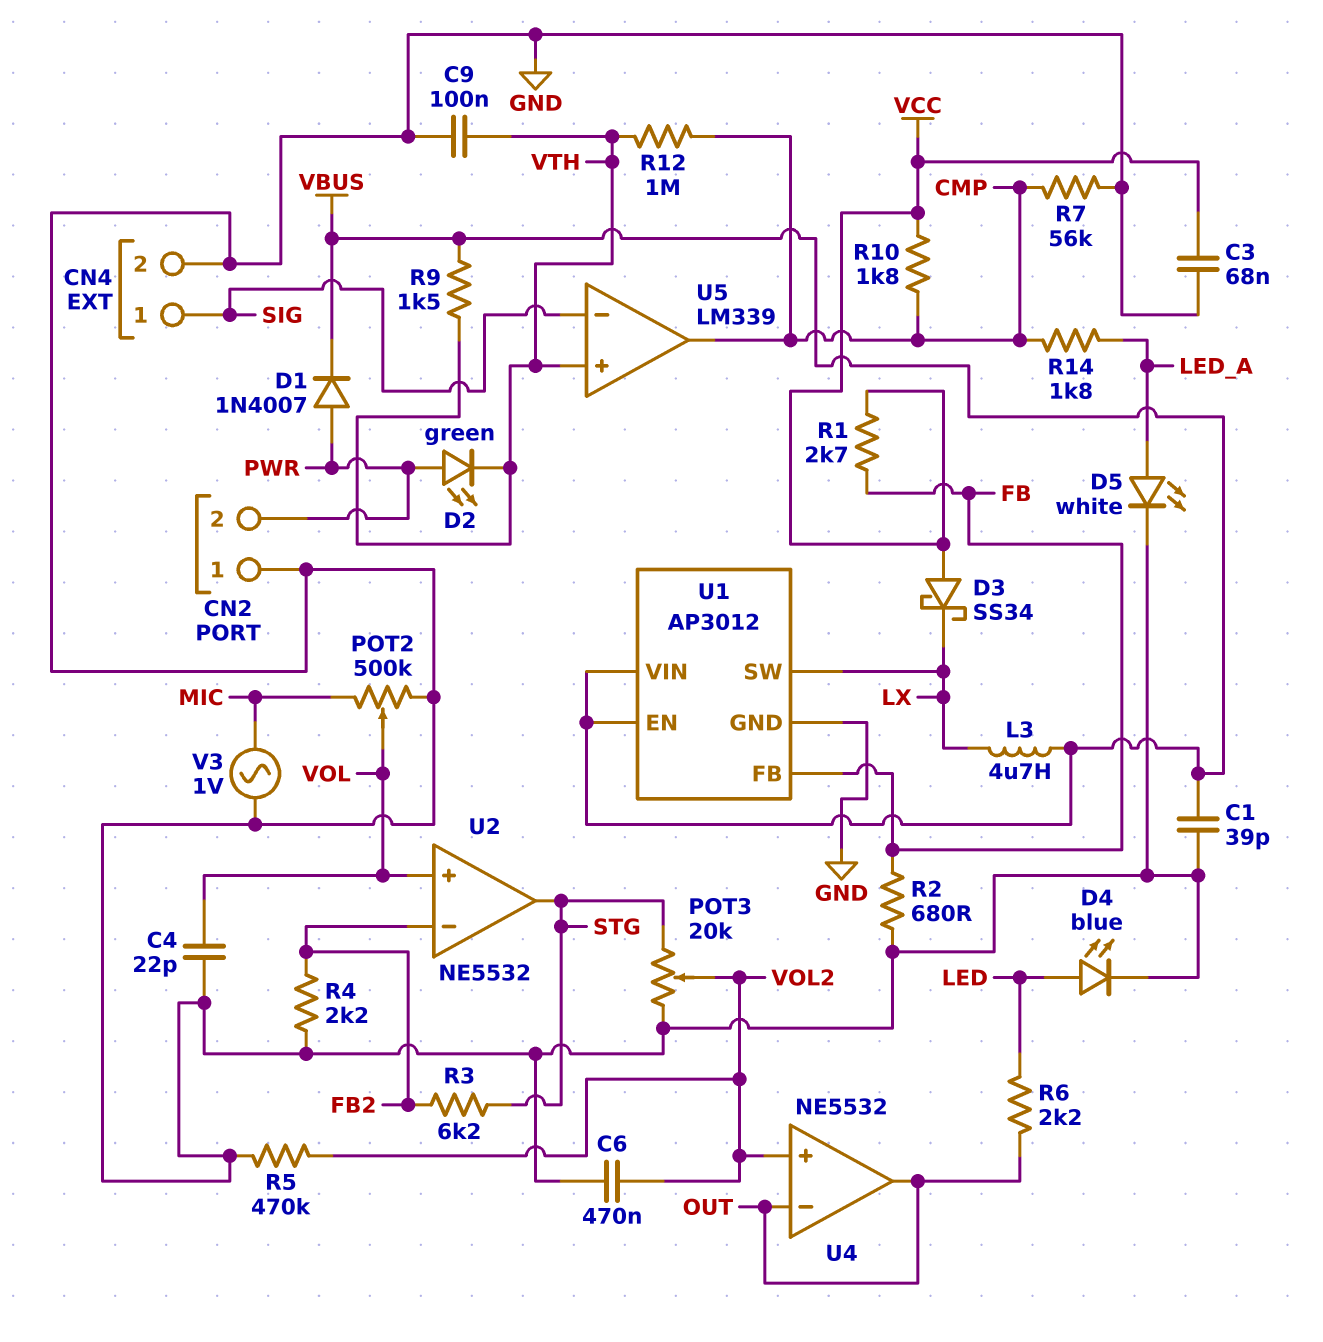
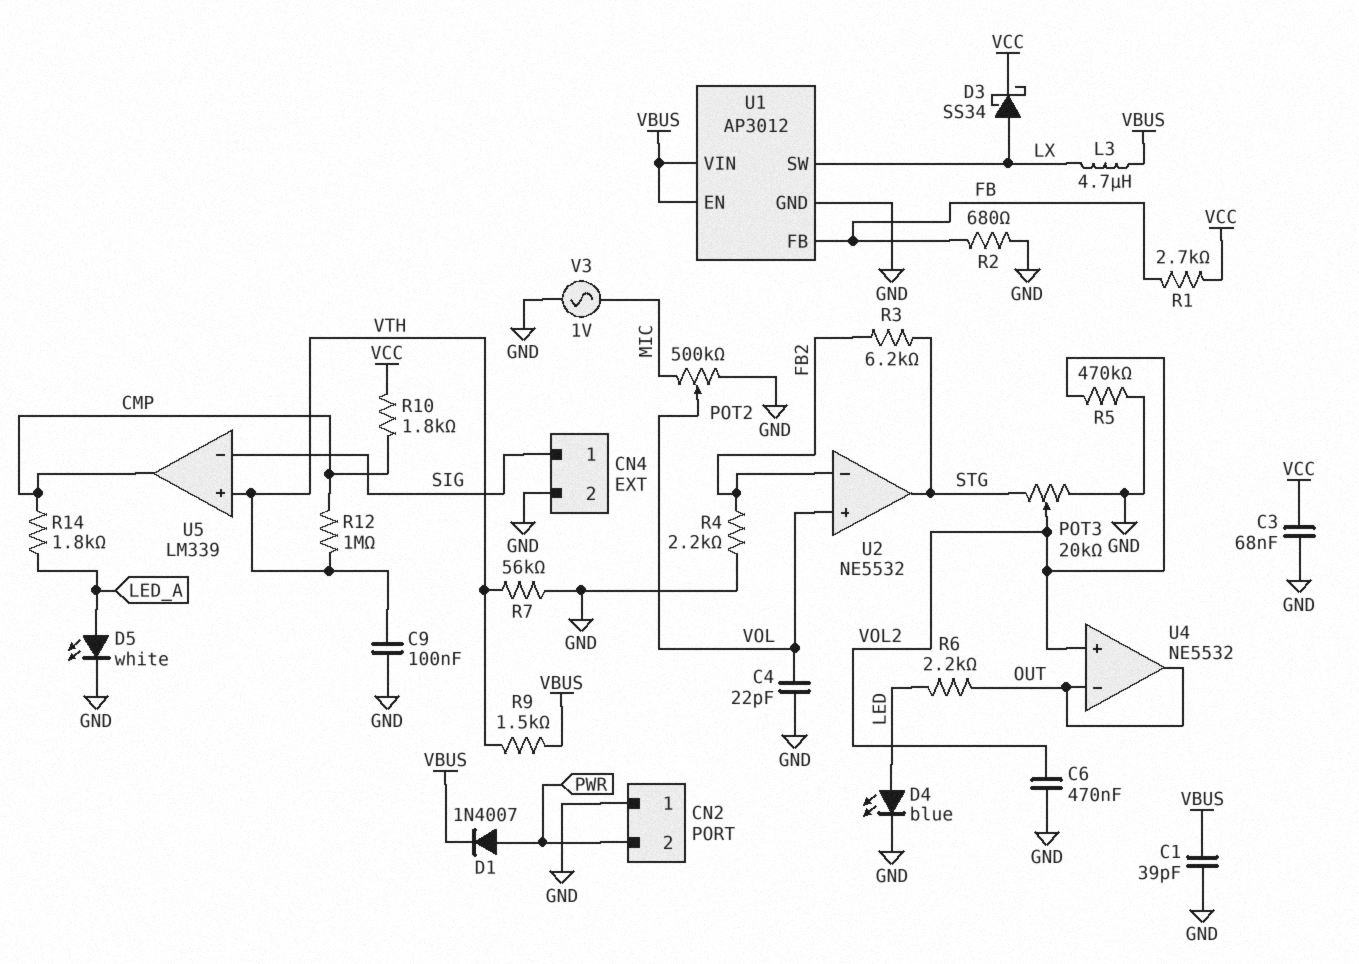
D2: LED green (A PWR, K VTH) -> none
D3: schottky SS34 (A VCC, K LX) -> schottky SS34 (A LX, K VCC)
R7: 56k (CMP, GND) -> 56k (GND, VTH)

